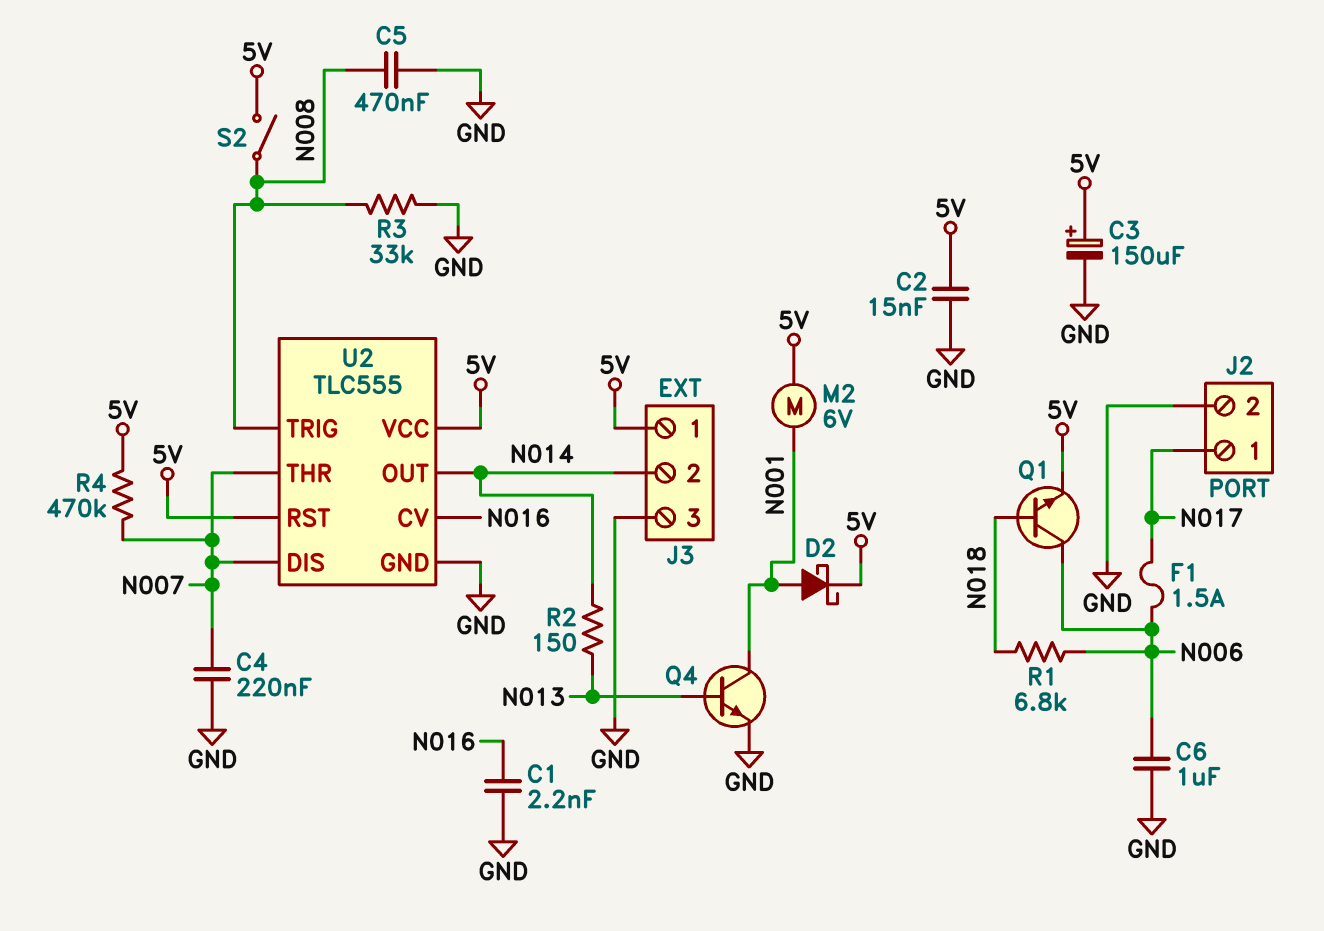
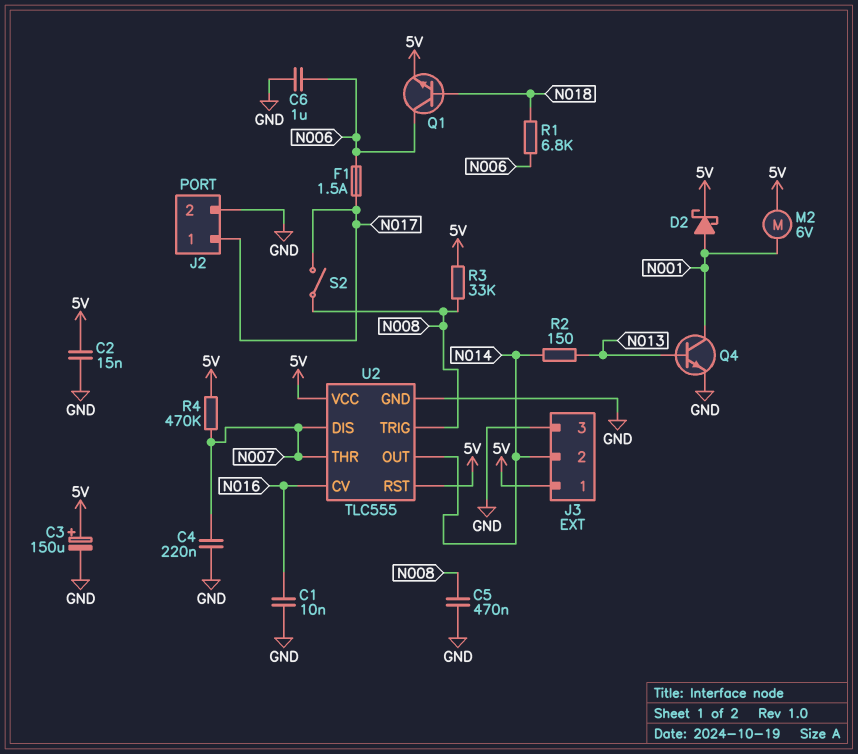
C1: 2.2nF (GND, N016) -> 10nF (GND, N016)
R3: 33k (GND, N008) -> 33k (5V, N008)
S2: switch (5V, N008) -> switch (N008, N017)

